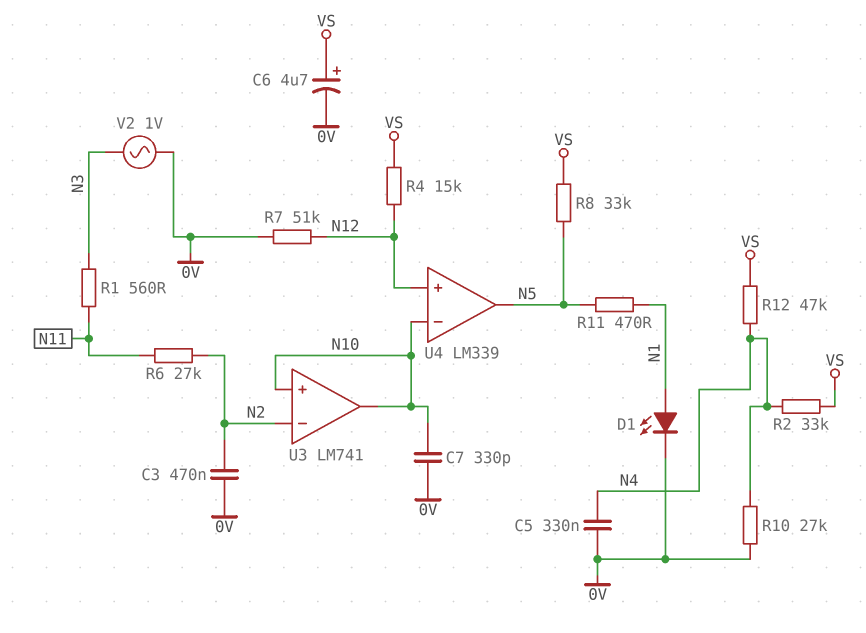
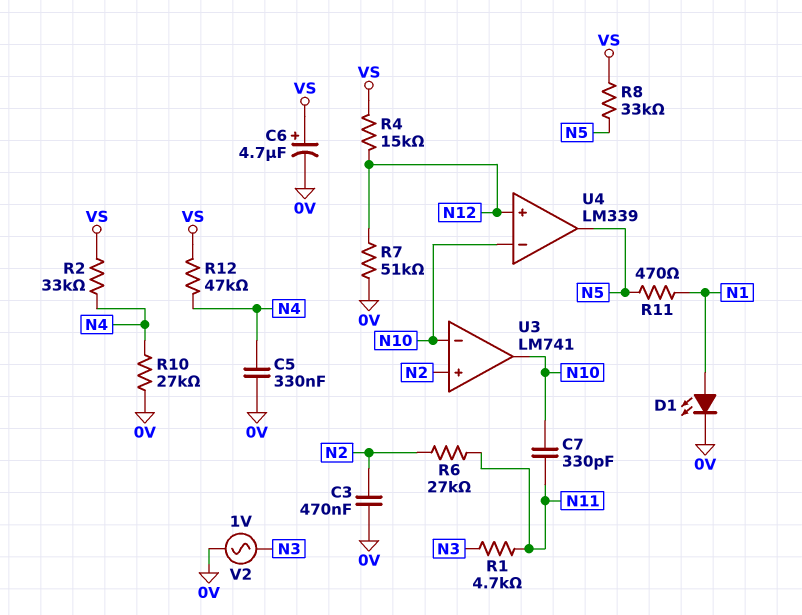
C7: 330pF (0V, N10) -> 330pF (N10, N11)
R1: 560 (N3, N11) -> 4.7k (N3, N11)
U3 pin in+: N10 -> N2
U3 pin in-: N2 -> N10

